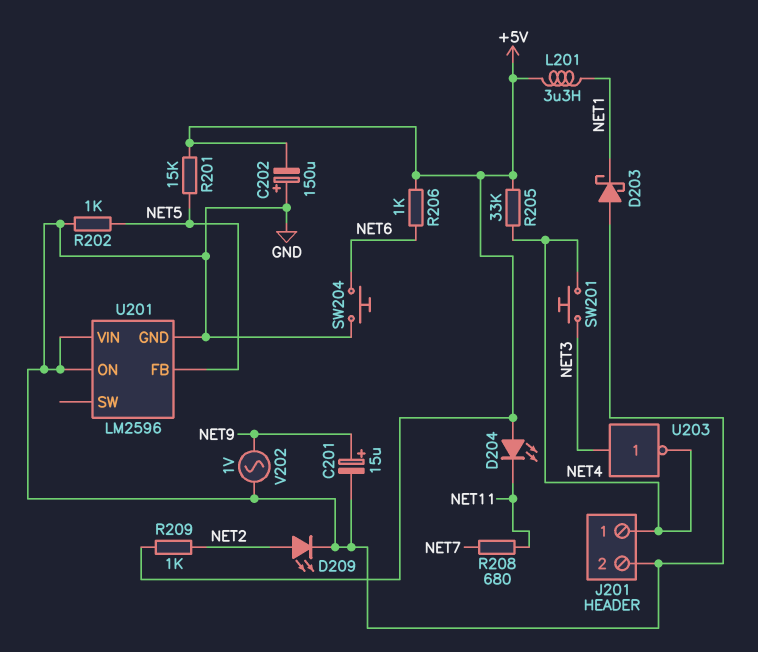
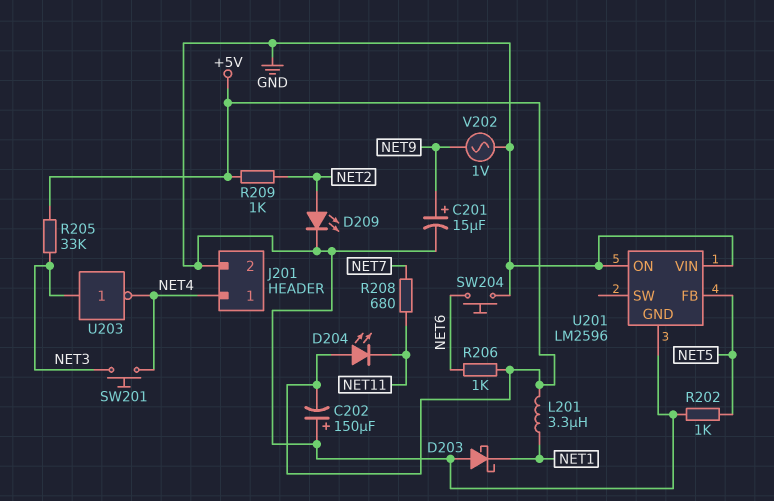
R201: 15k (+5V, NET5) -> none
R205: 33k (+5V, NET4) -> 33k (+5V, NET3)

